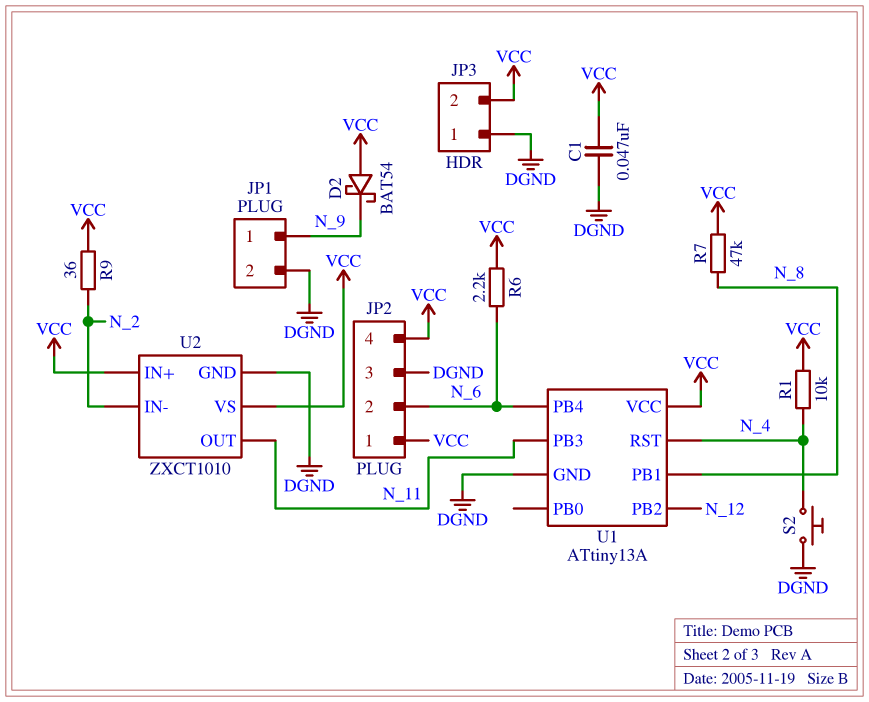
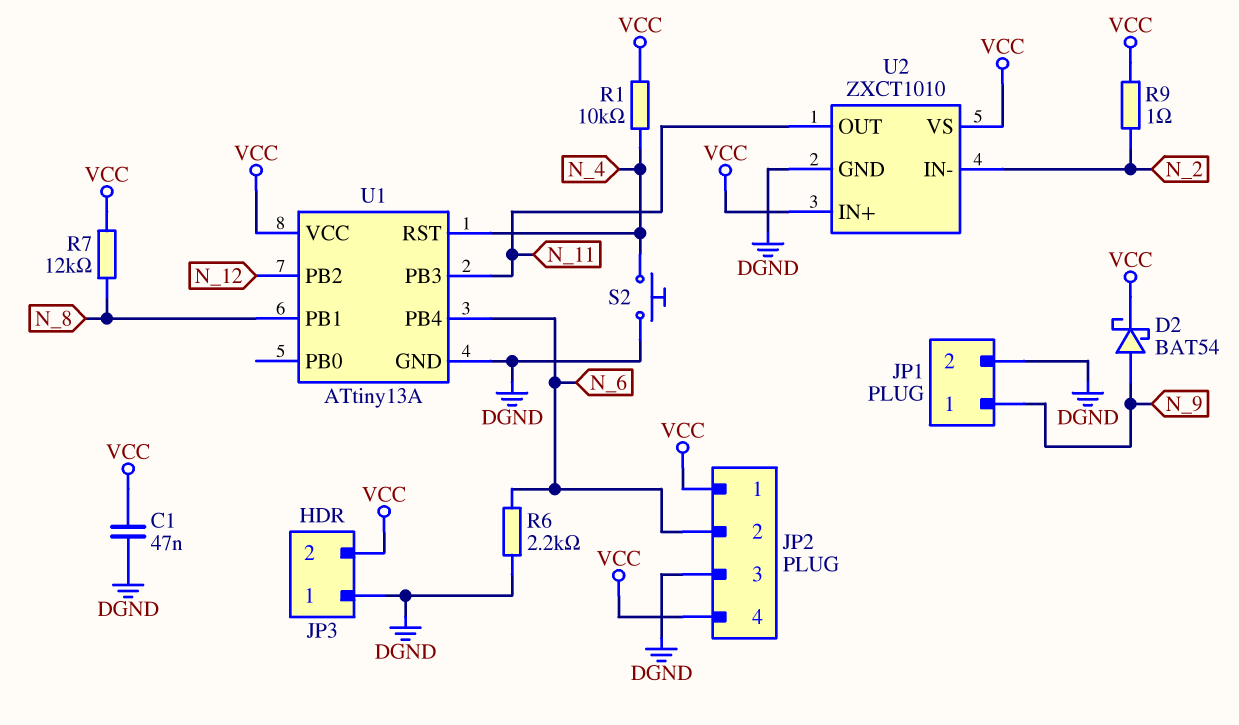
D2: schottky BAT54 (A VCC, K N_9) -> schottky BAT54 (A N_9, K VCC)
R6: 2.2k (N_6, VCC) -> 2.2k (DGND, N_6)
R7: 47k (N_8, VCC) -> 12k (N_8, VCC)
R9: 36 (N_2, VCC) -> 1 (N_2, VCC)

